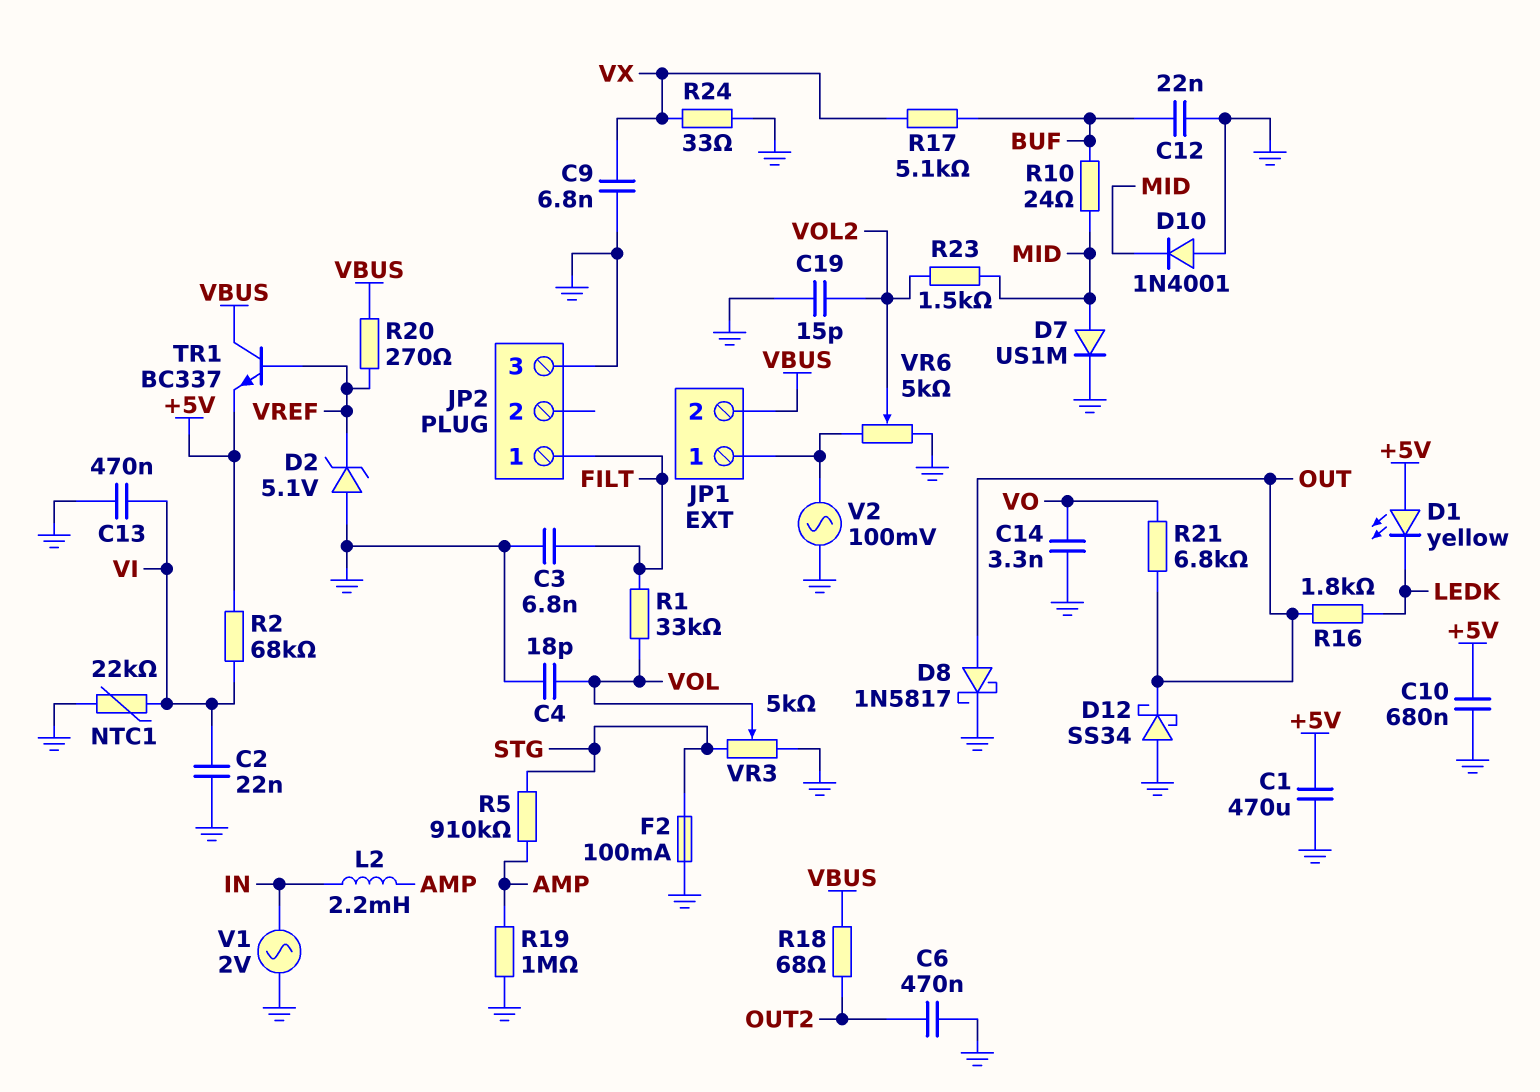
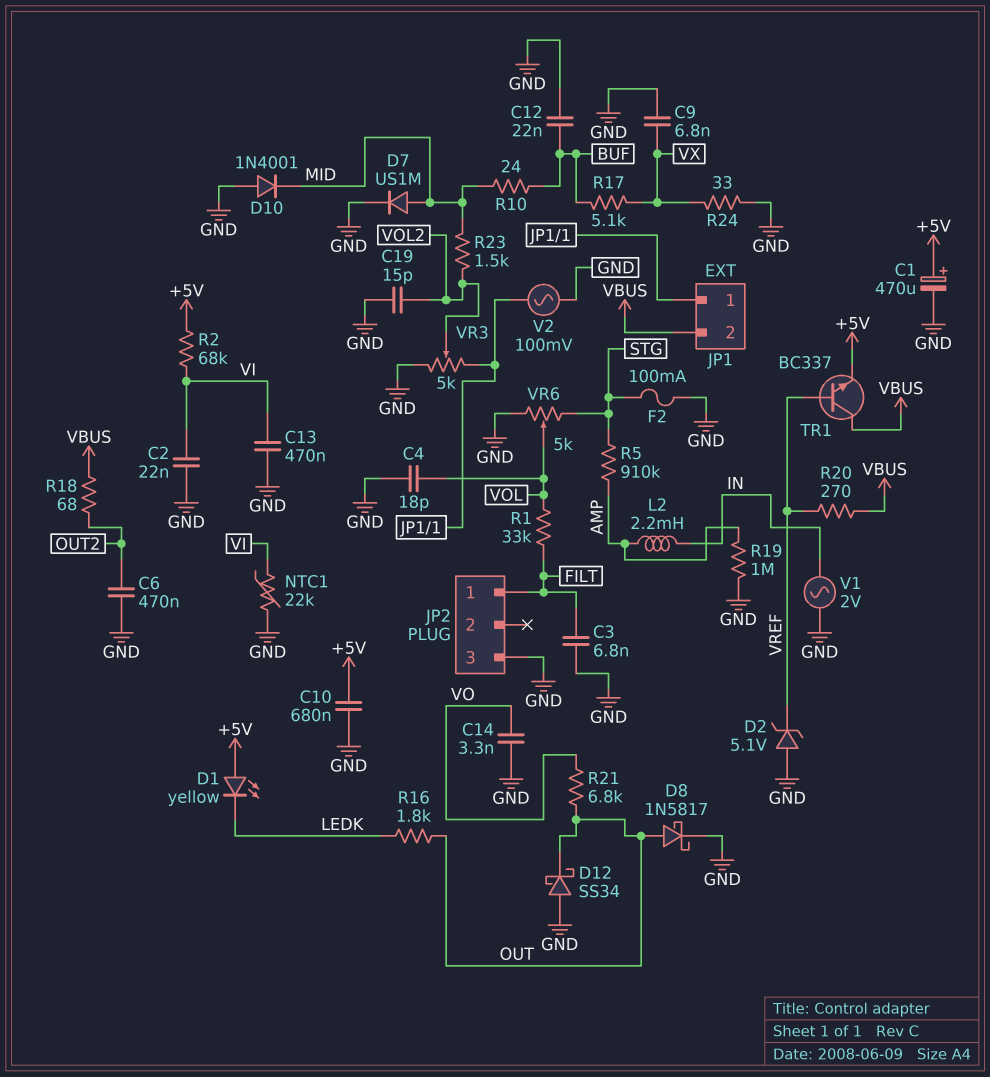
C1: 470uF (+5V, GND) -> 470uF (plus +5V, minus GND)
VR3: 5k (GND, STG, wiper VOL) -> 5k (GND, JP1/1, wiper VOL2)
VR6: 5k (GND, JP1/1, wiper VOL2) -> 5k (GND, STG, wiper VOL)

